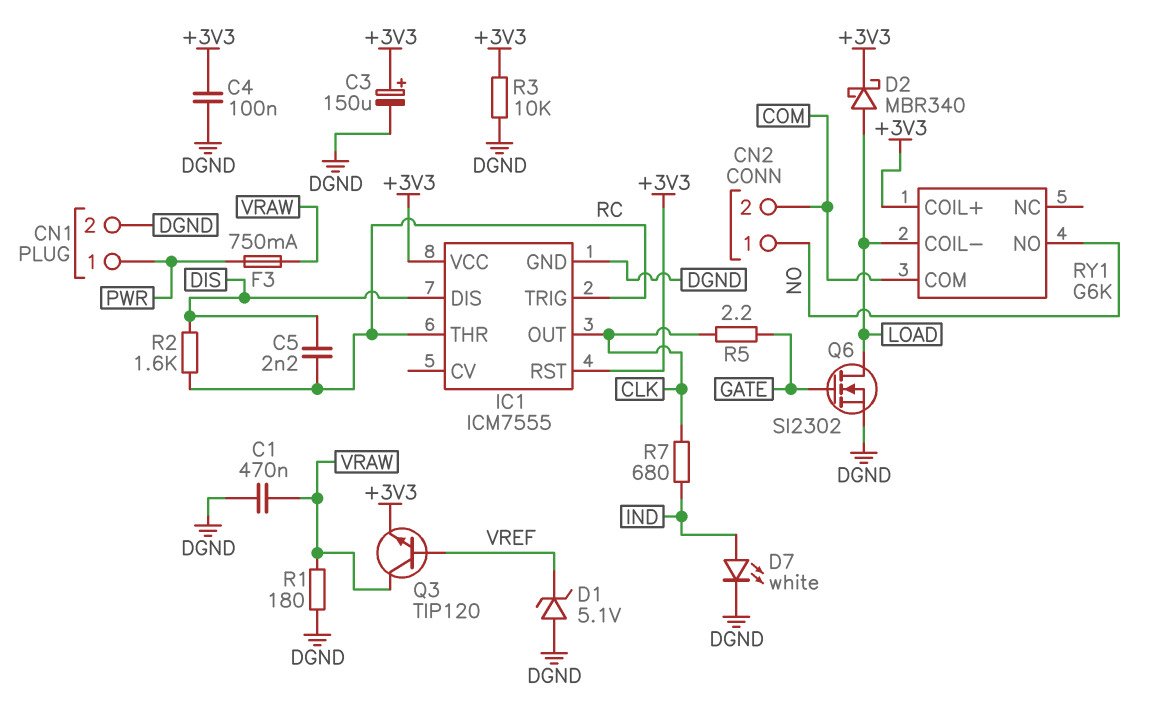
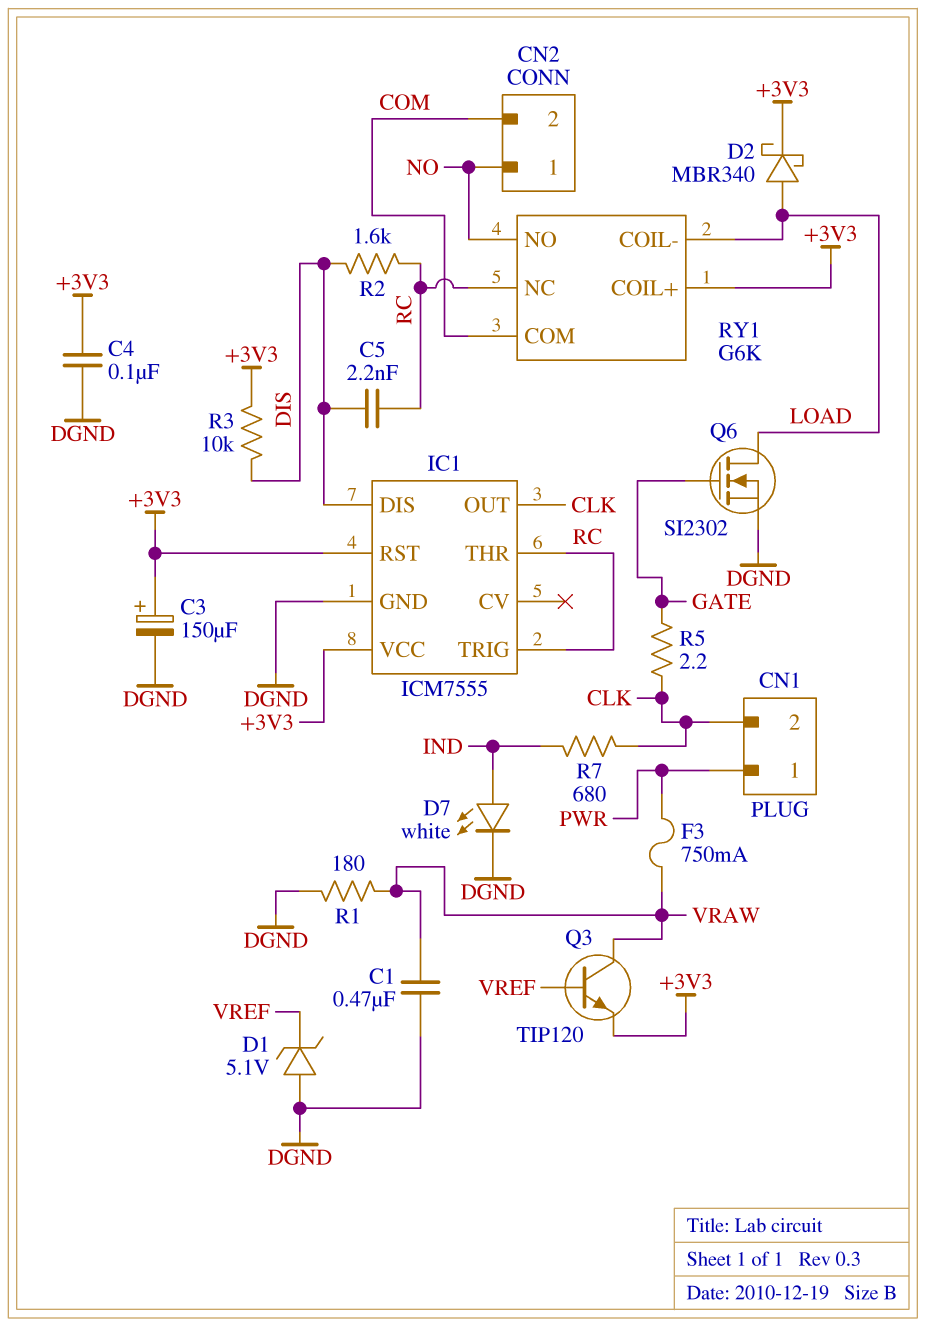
CN1 pin 2: DGND -> CLK
R3: 10k (+3V3, DGND) -> 10k (+3V3, DIS)
RY1 pin NC: none -> RC

